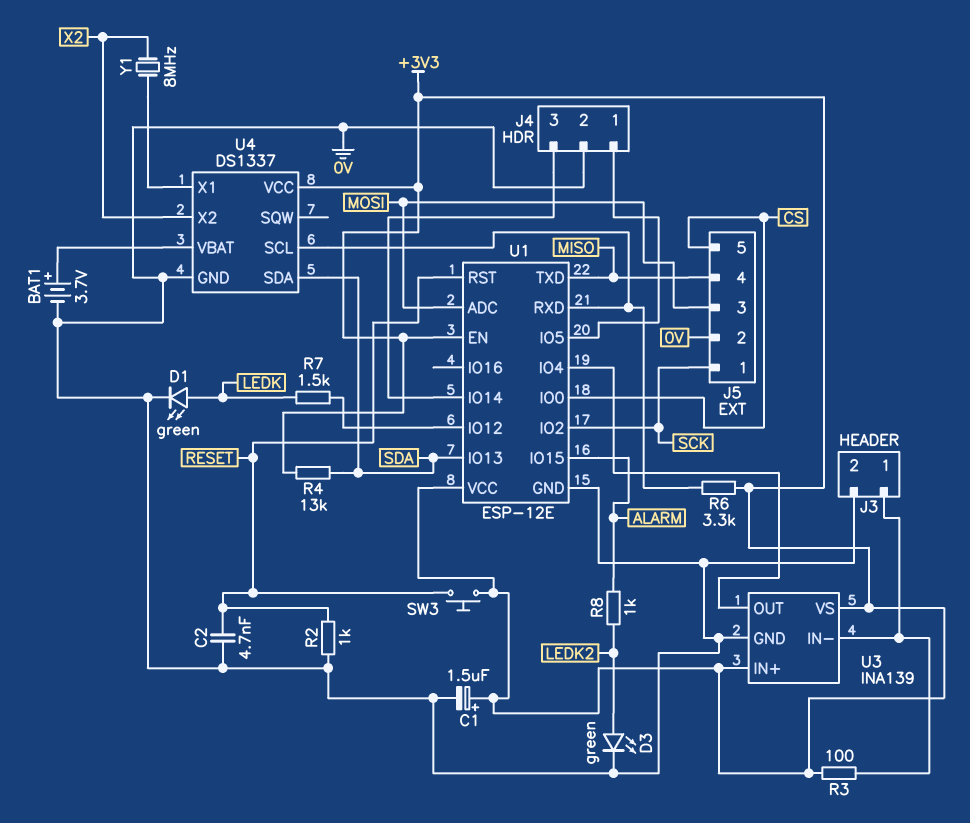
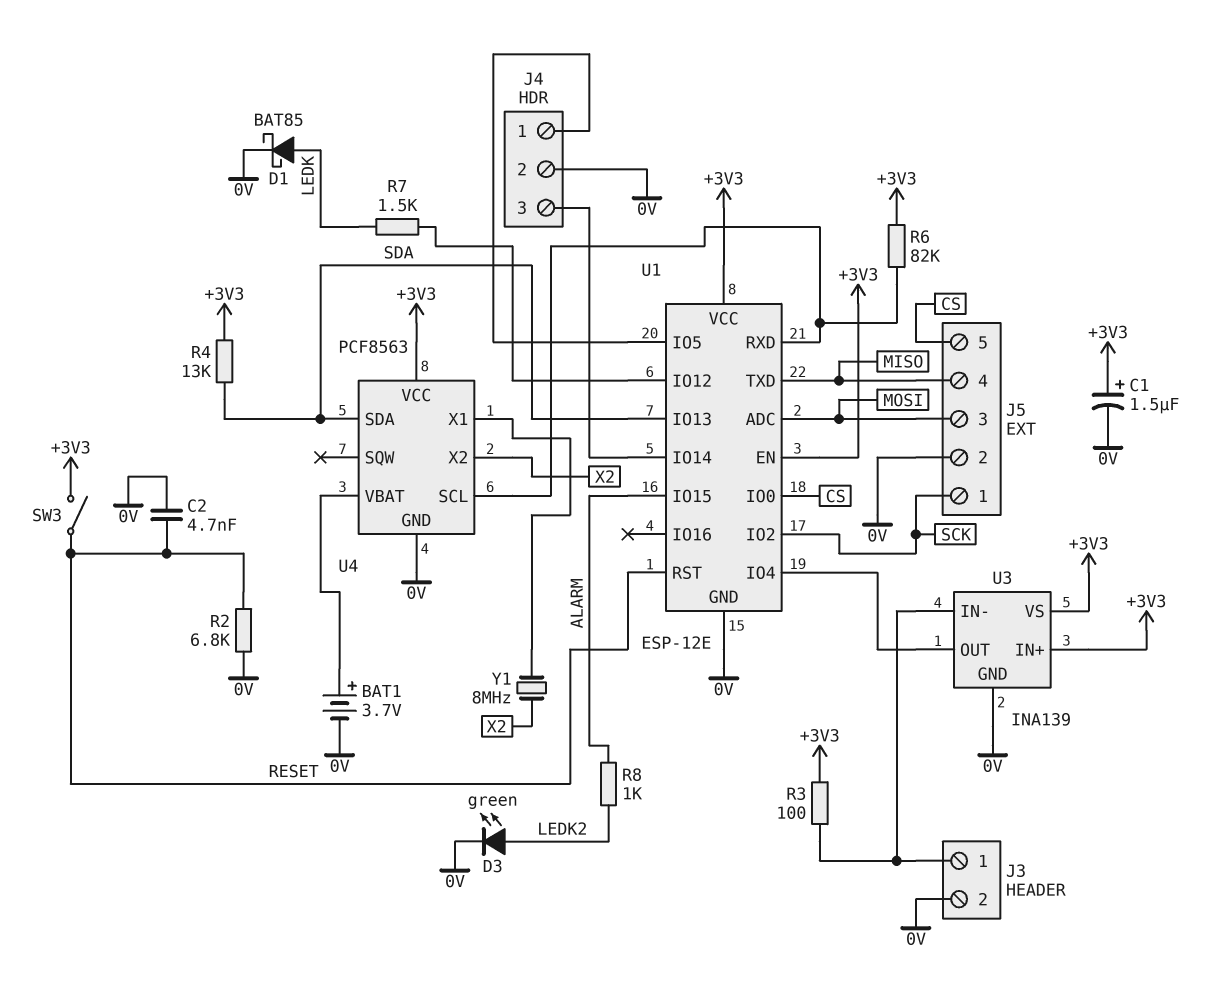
D1: LED green (A LEDK, K 0V) -> schottky BAT85 (A LEDK, K 0V)
R2: 1k (0V, RESET) -> 6.8k (0V, RESET)
R6: 3.3k (+3V3, U1/RXD) -> 82k (+3V3, U1/RXD)
SW3: button (+3V3, RESET) -> switch (+3V3, RESET)
U4: DS1337 -> PCF8563

